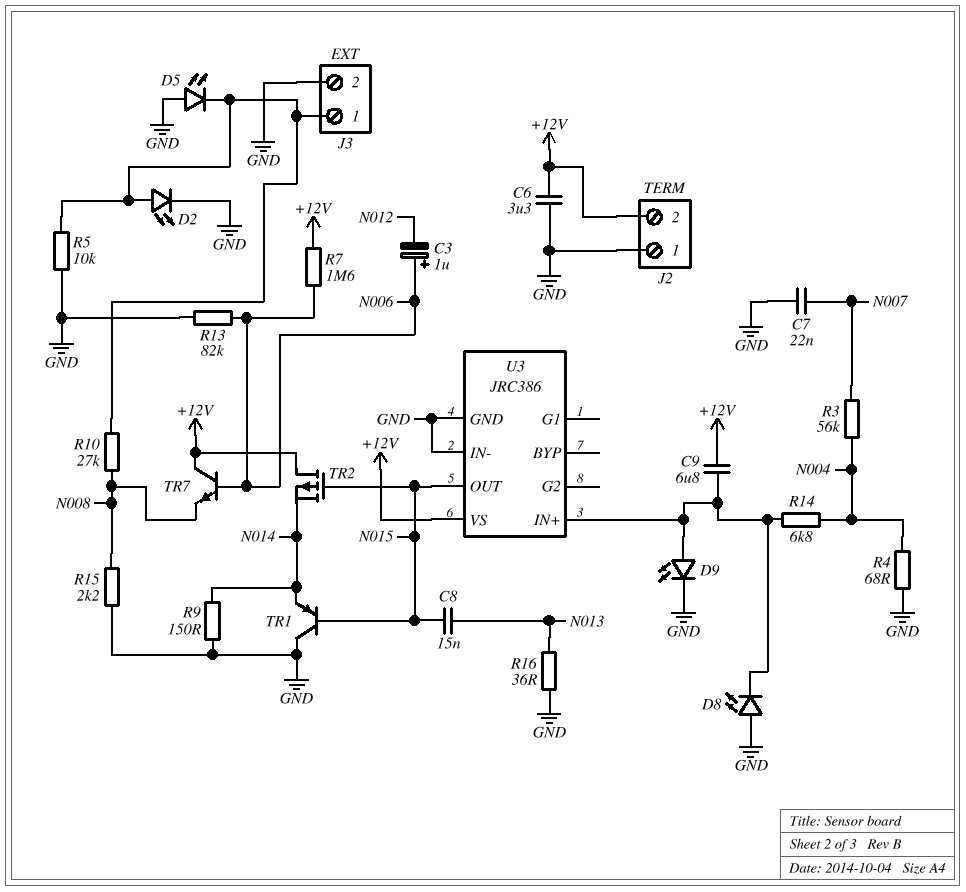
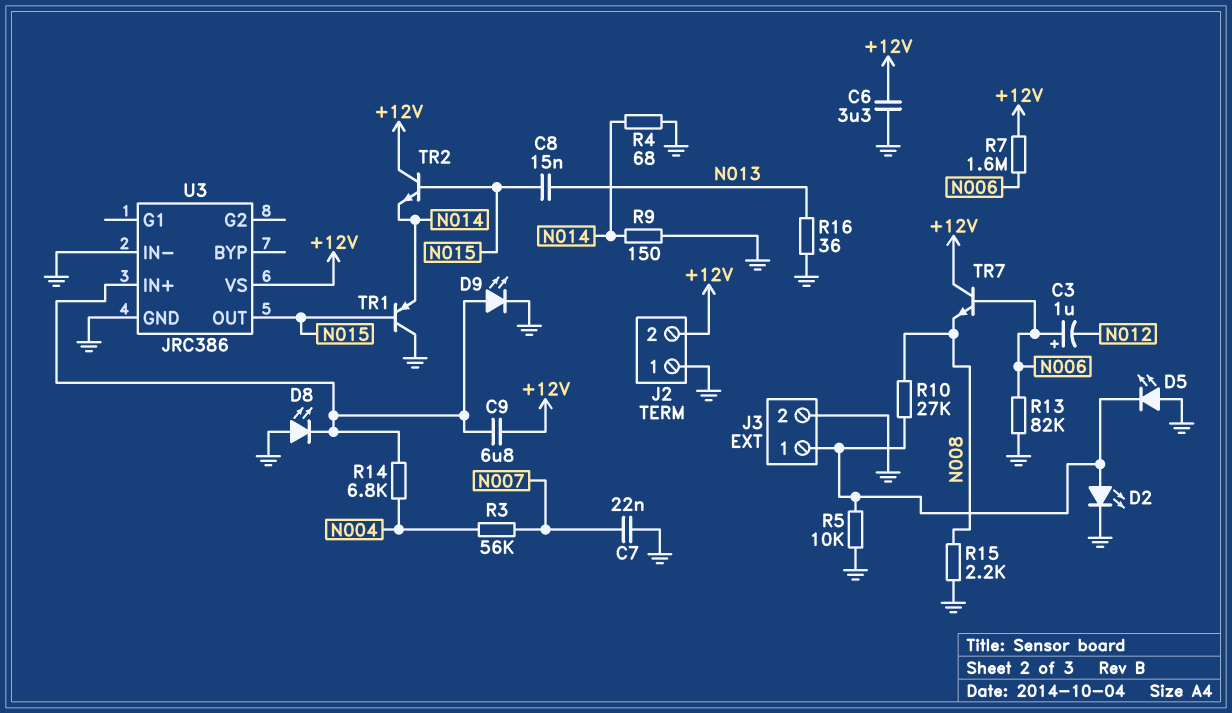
R4: 68 (GND, N004) -> 68 (GND, N014)
TR2: PMOS (G N015, D +12V, S N014) -> NPN (B N015, C +12V, E N014)

